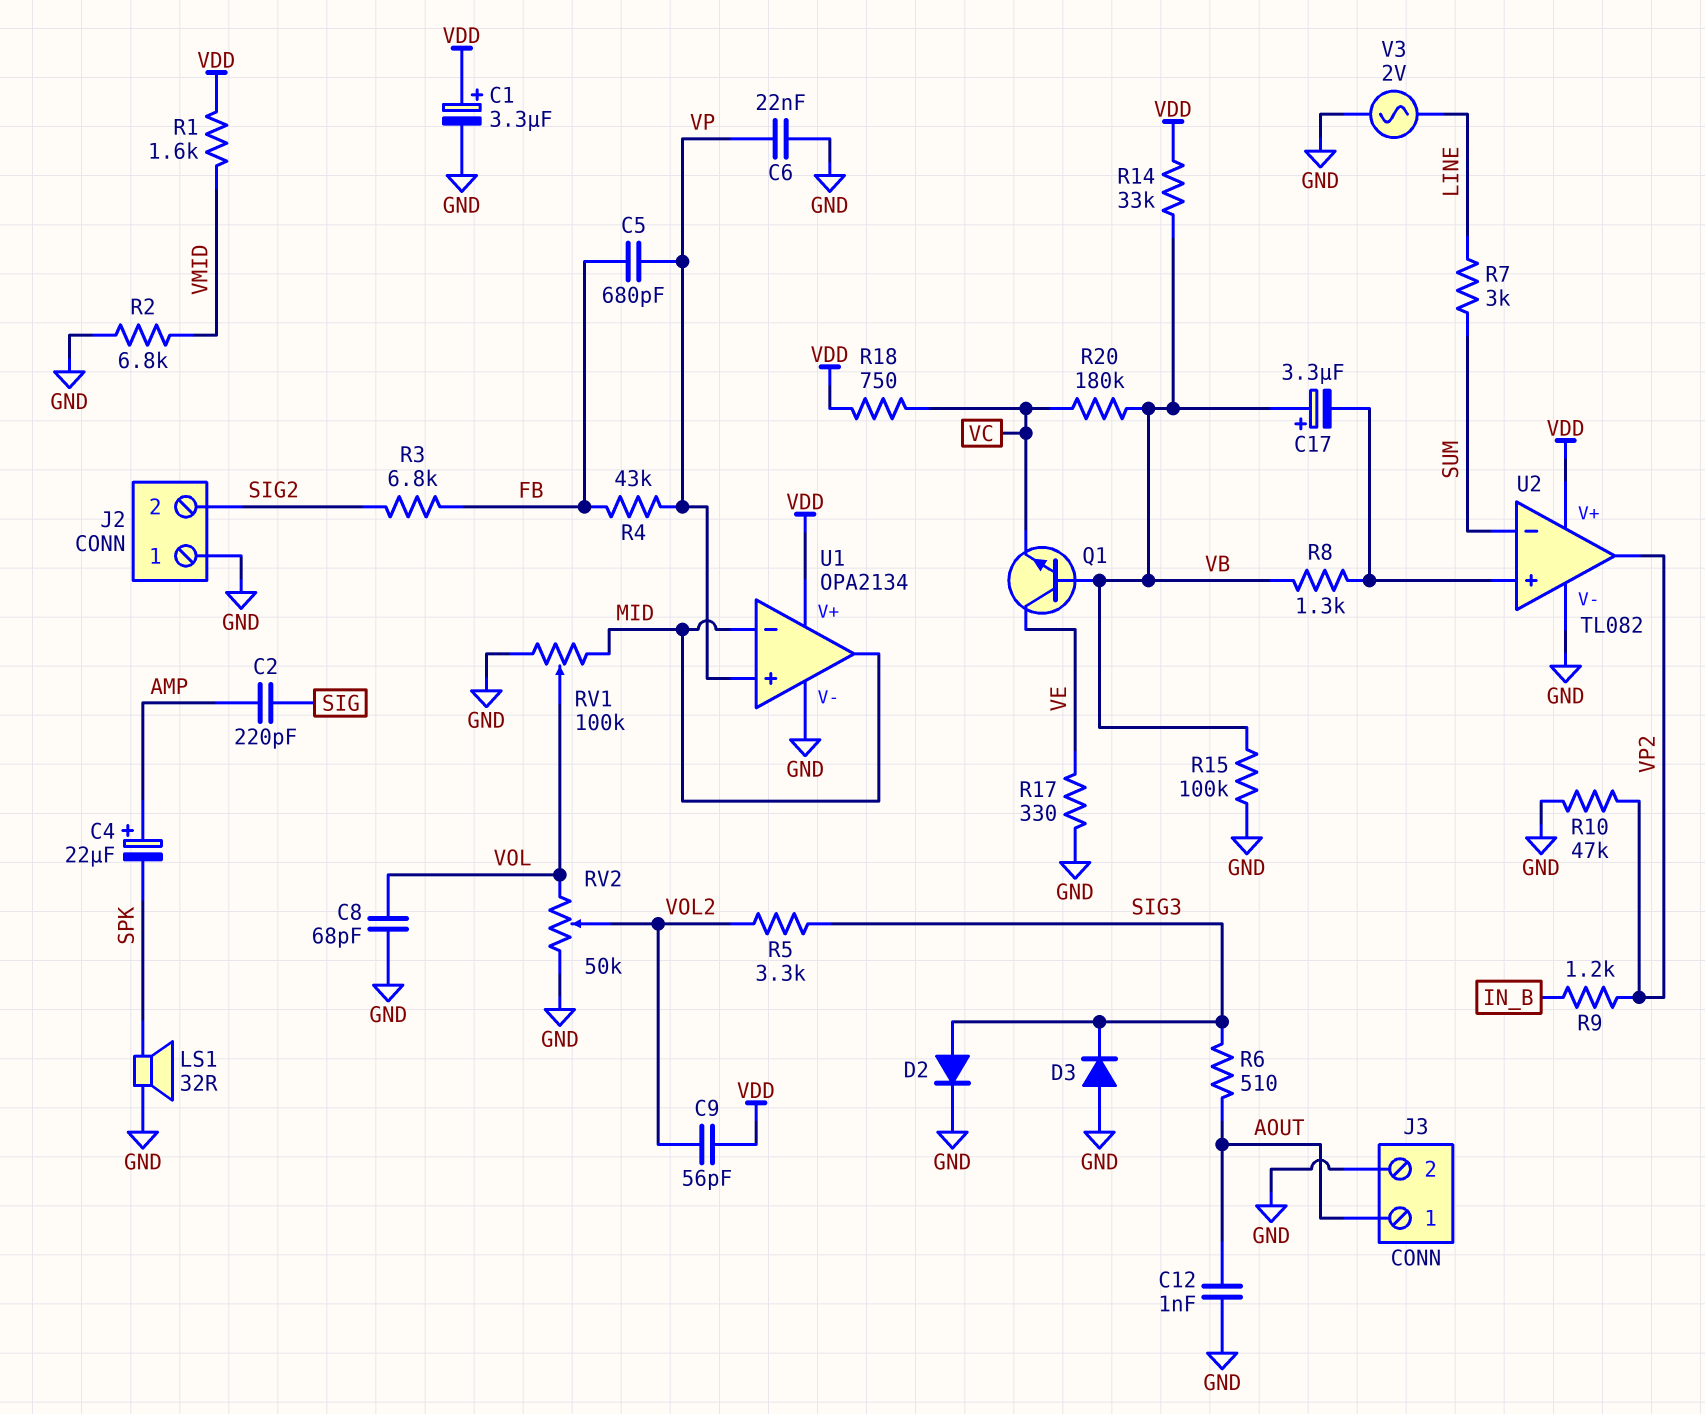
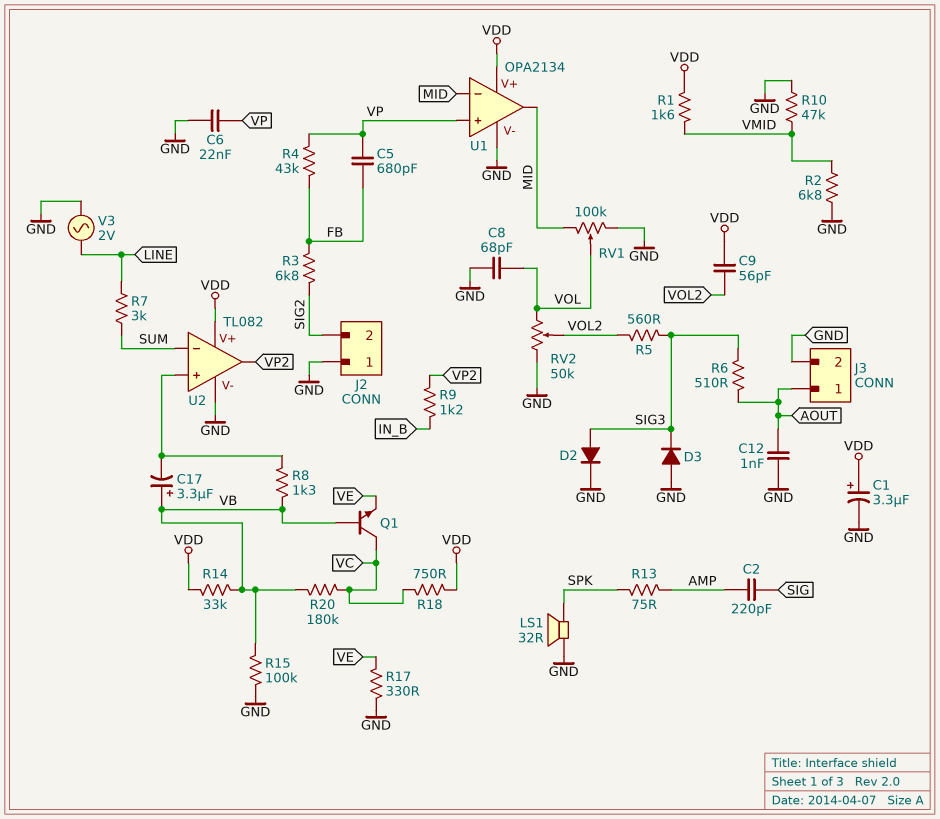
C4: 22uF (plus AMP, minus SPK) -> none
Q1: NPN (B VB, C VE, E VC) -> NPN (B VB, C VC, E VE)
R5: 3.3k (SIG3, VOL2) -> 560 (SIG3, VOL2)
R10: 47k (GND, VP2) -> 47k (GND, VMID)
R13: none -> 75 (AMP, SPK)

